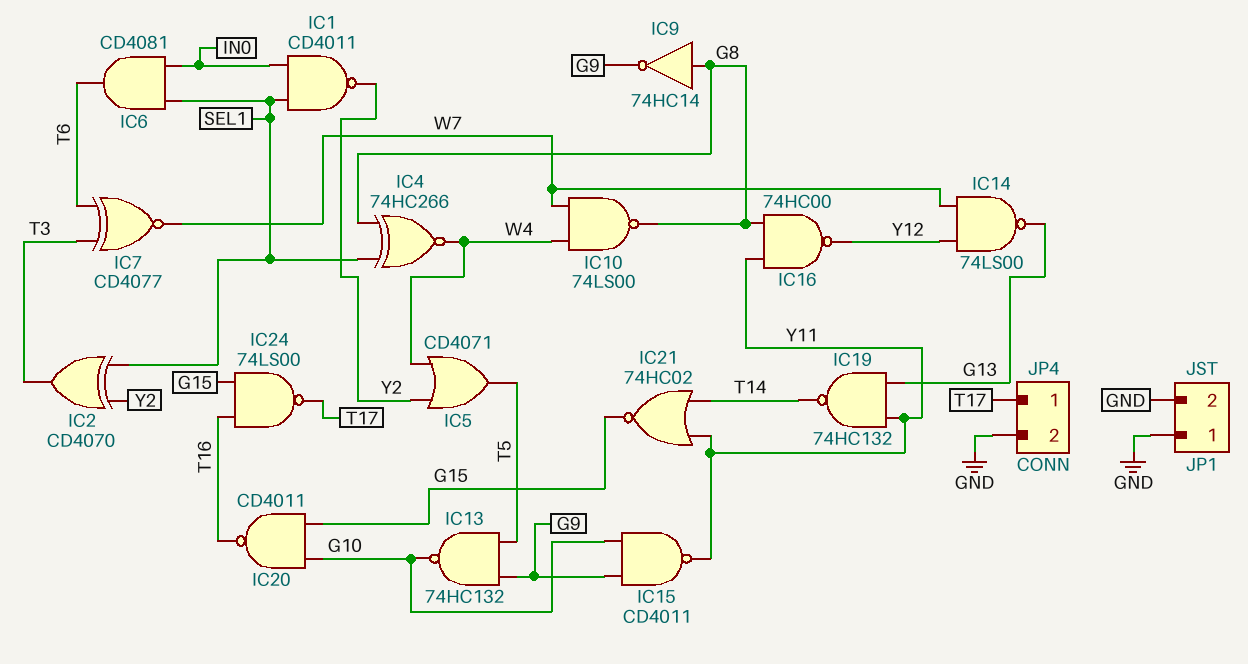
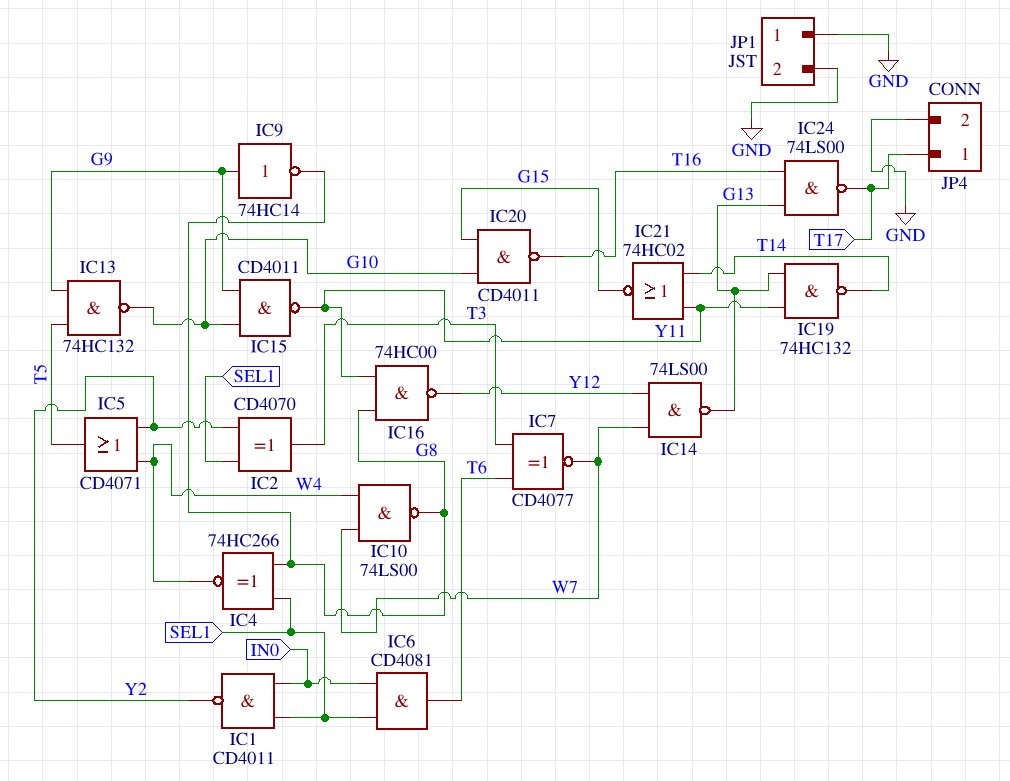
IC9: NOT 74HC14 (in G8, out G9) -> NOT 74HC14 (in G9, out G8)
IC24: NAND 74LS00 (in G15, in T16, out T17) -> NAND 74LS00 (in G13, in T16, out T17)

